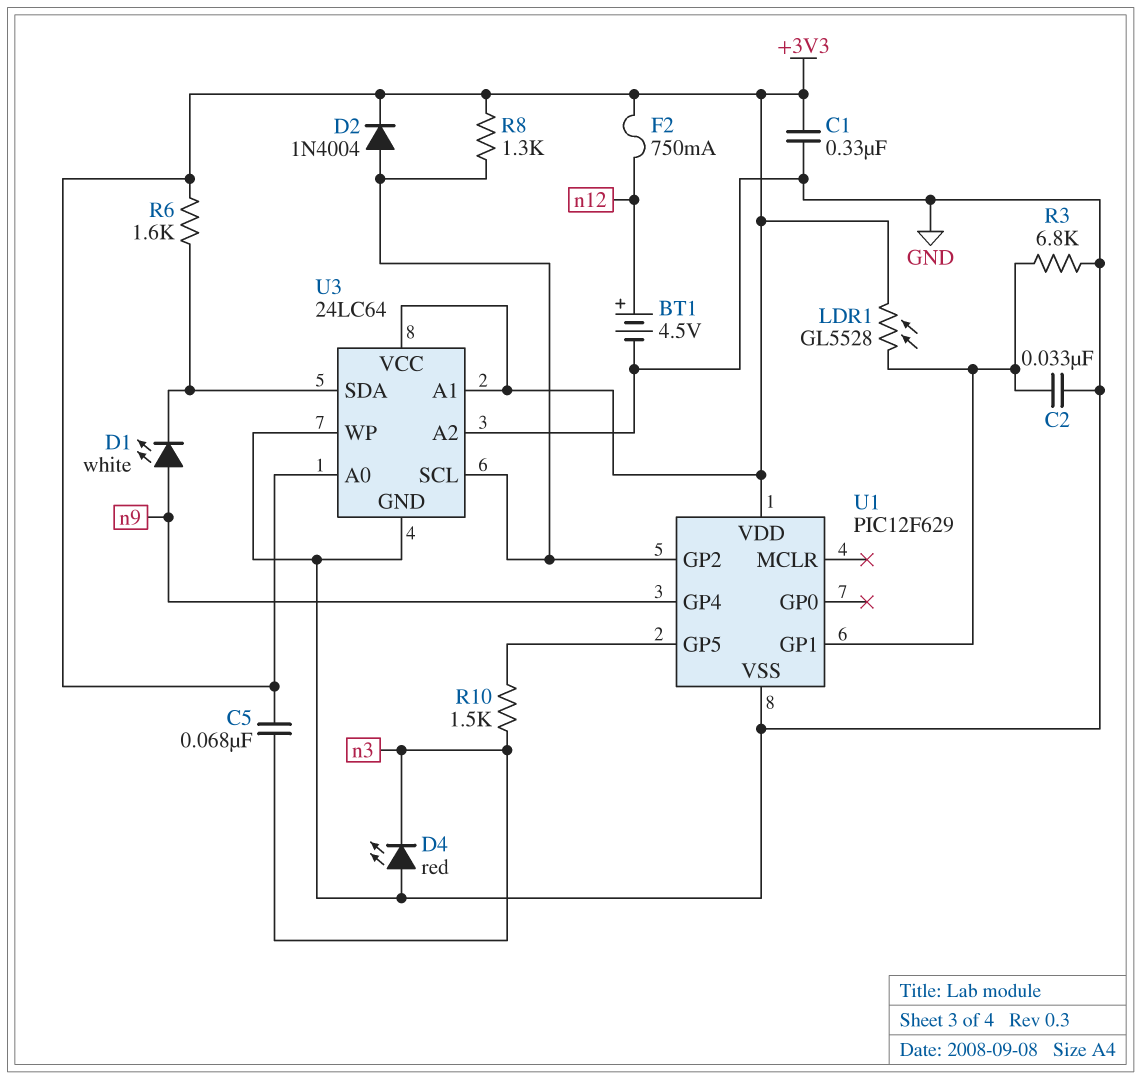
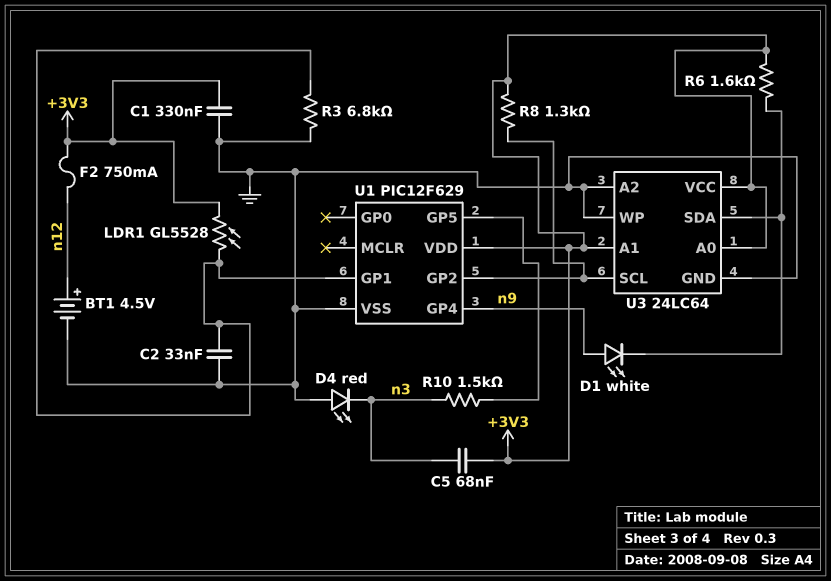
D2: diode 1N4004 (A U1/GP2, K +3V3) -> none

